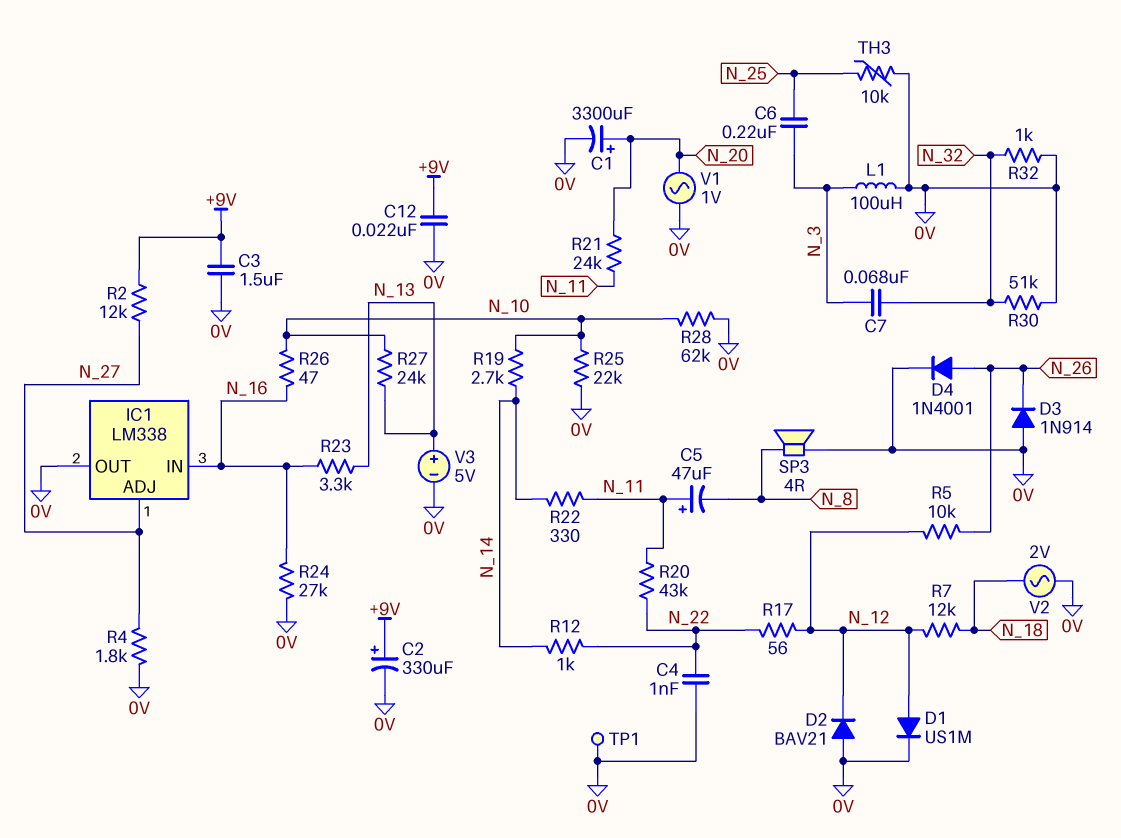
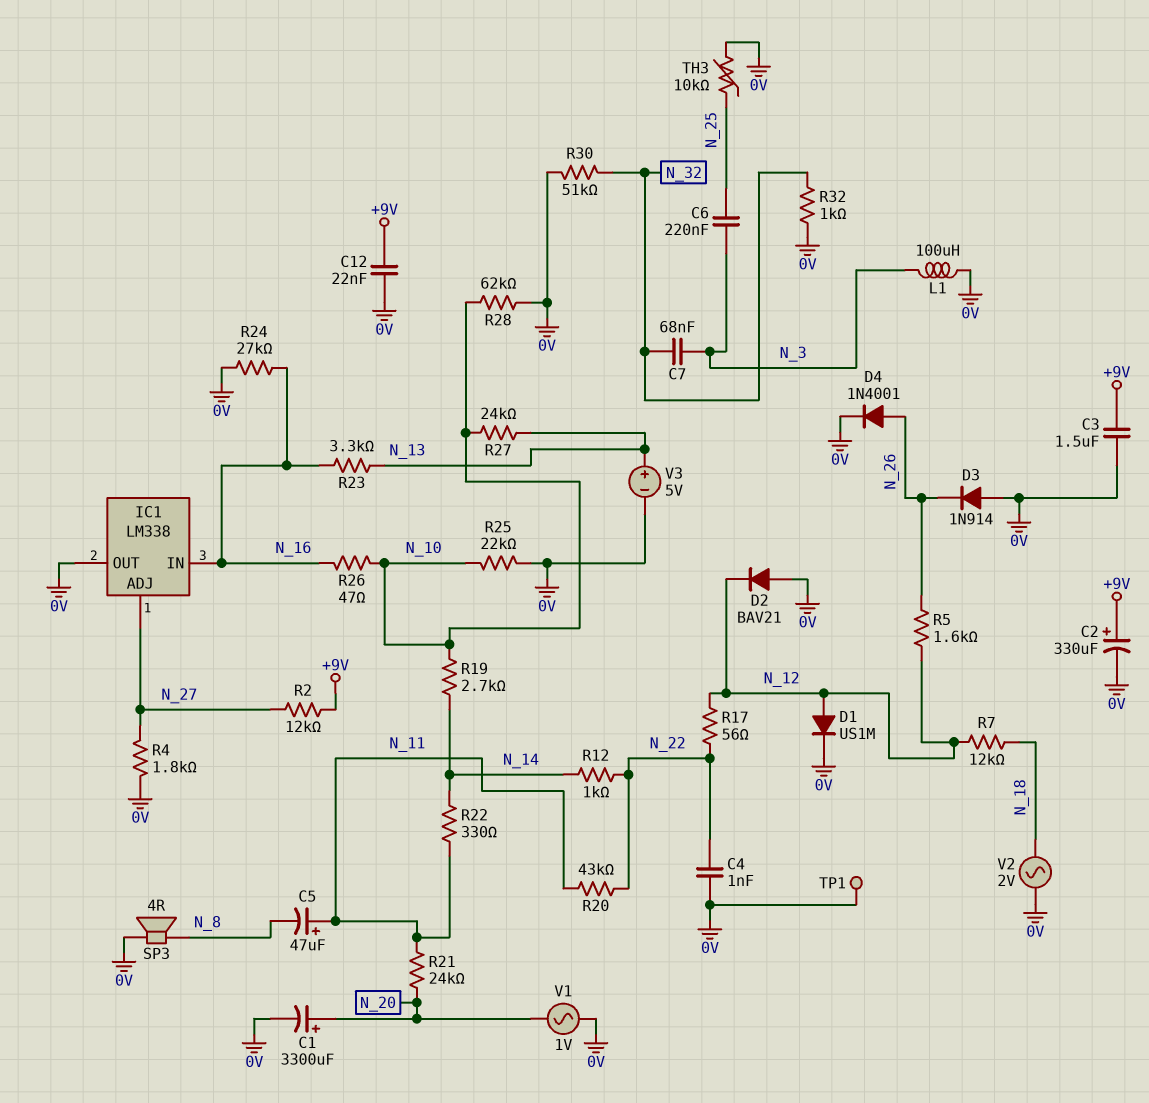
R5: 10k (N_12, N_26) -> 1.6k (N_12, N_26)

